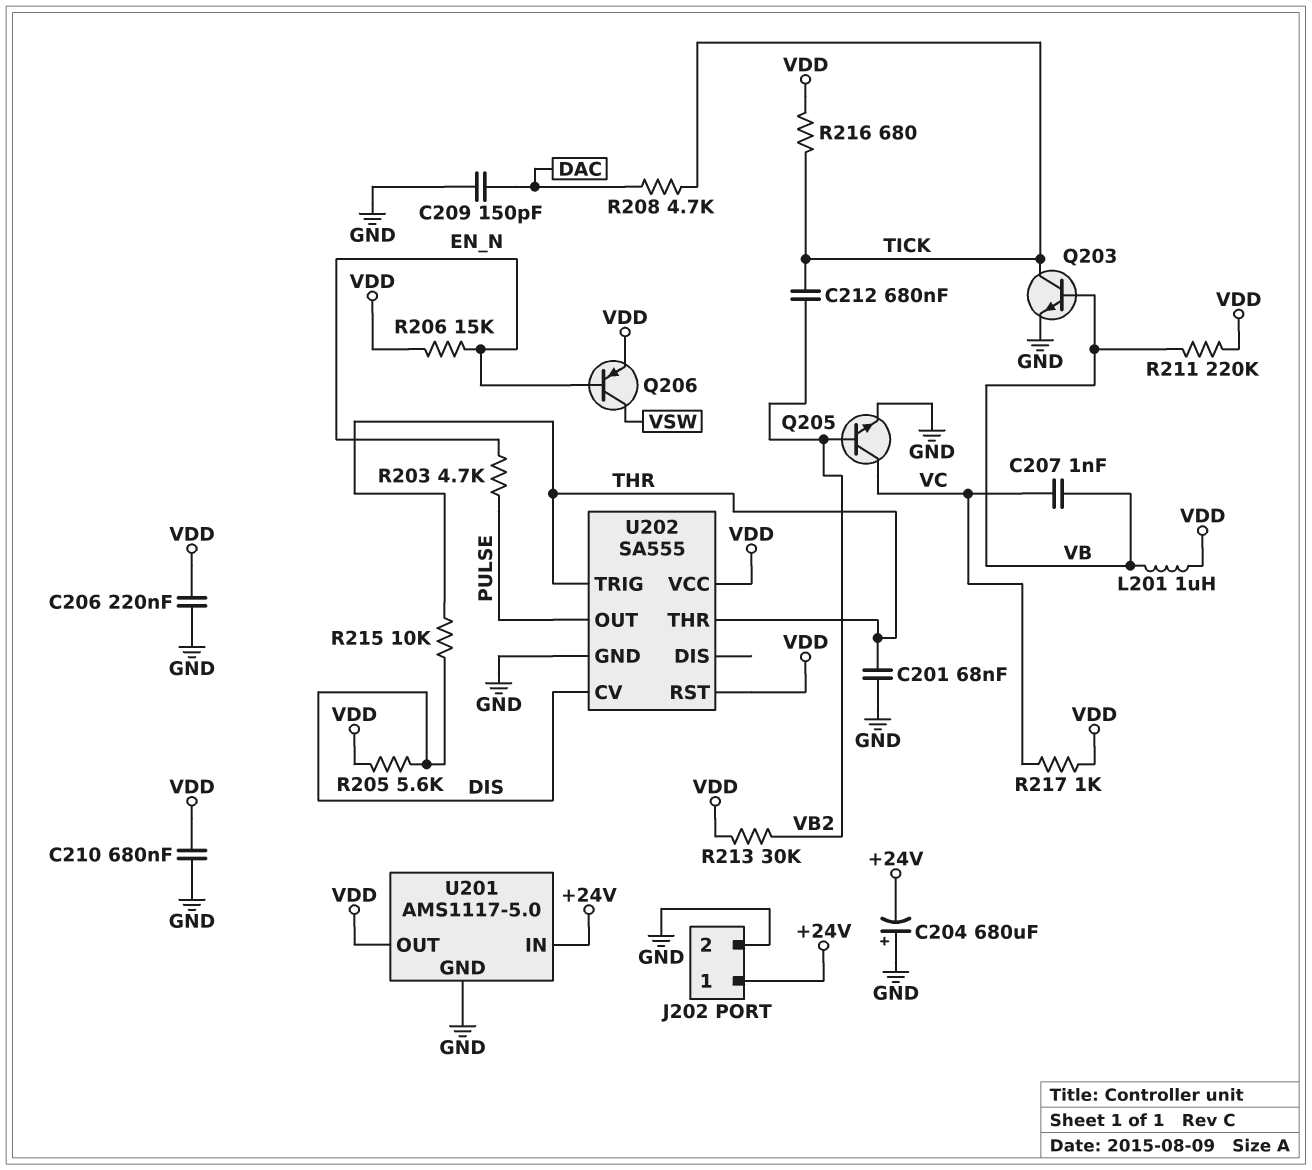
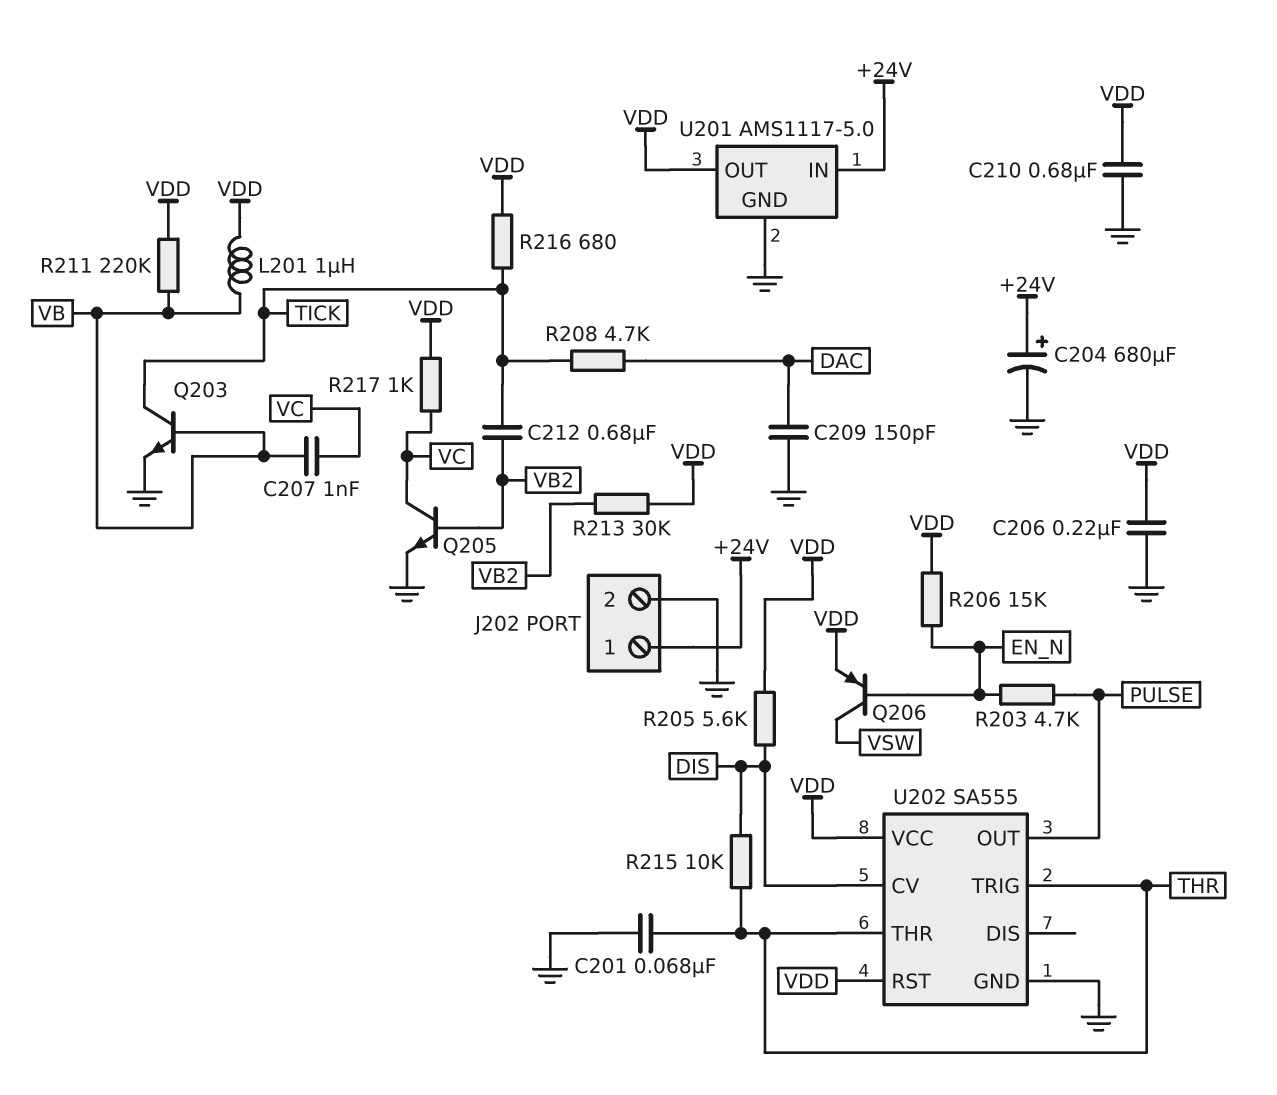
C204: 680uF (plus GND, minus +24V) -> 680uF (plus +24V, minus GND)

